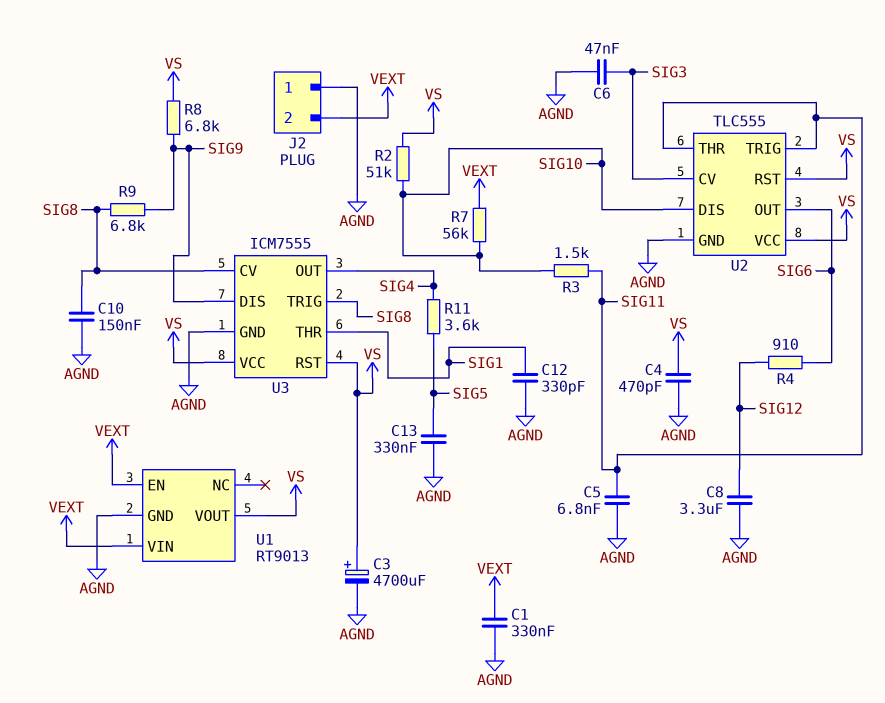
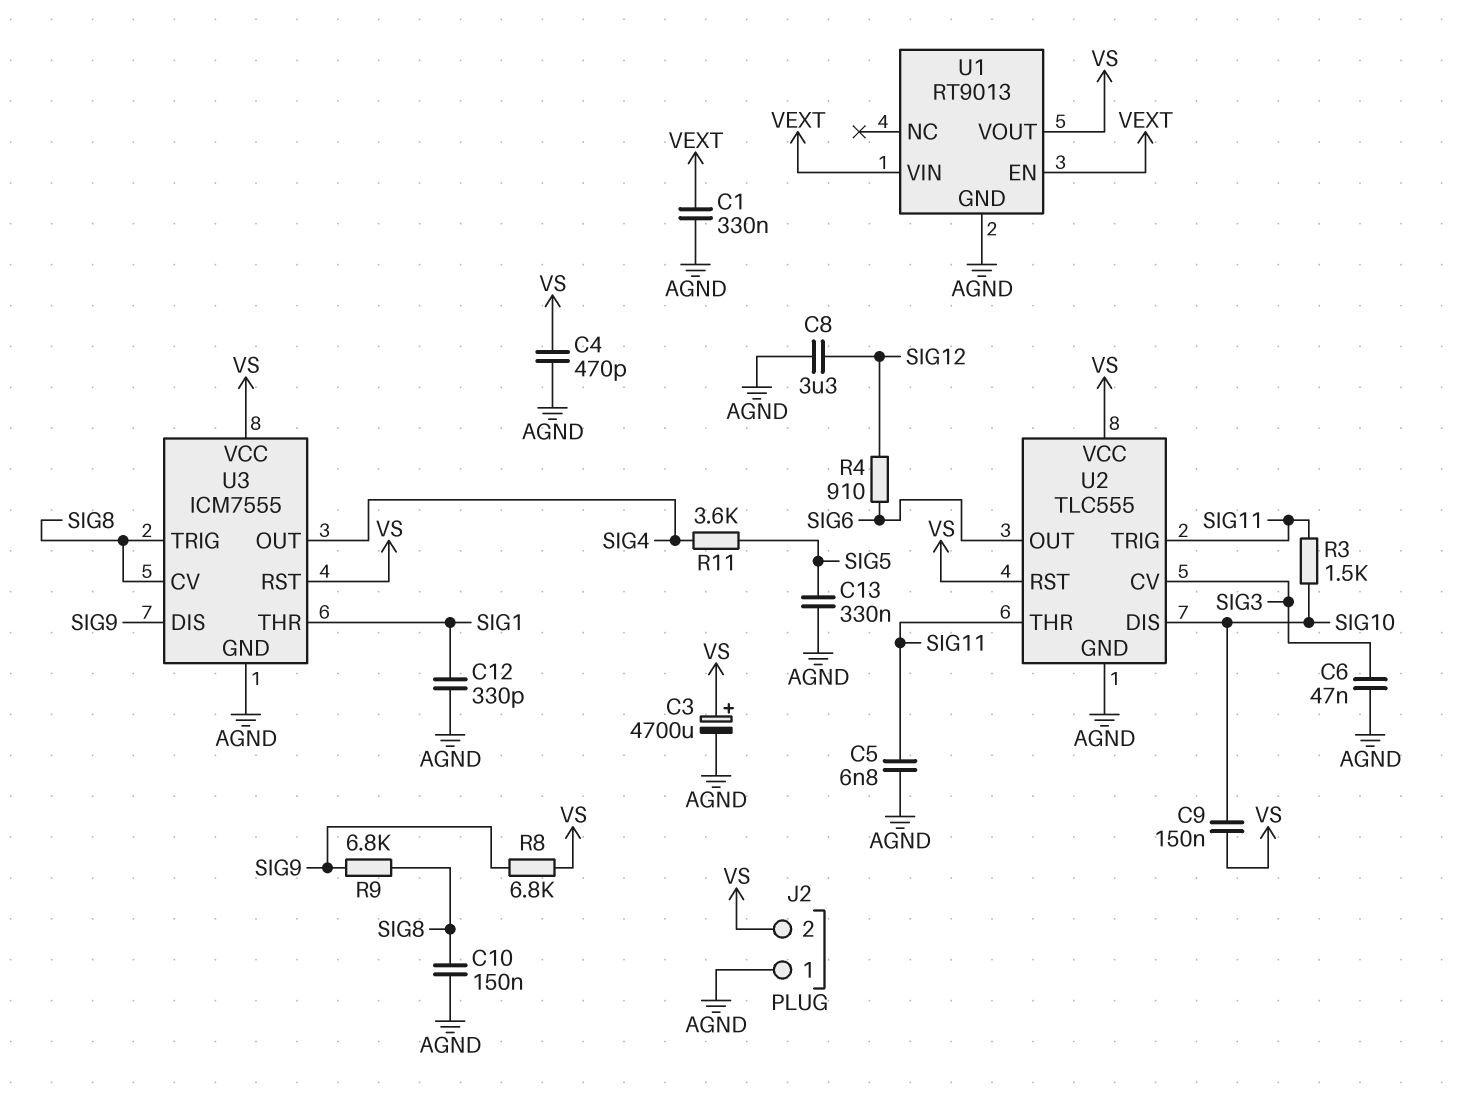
C9: none -> 150nF (SIG10, VS)
J2 pin 2: VEXT -> VS
R2: 51k (SIG10, VS) -> none
R7: 56k (SIG10, VEXT) -> none

